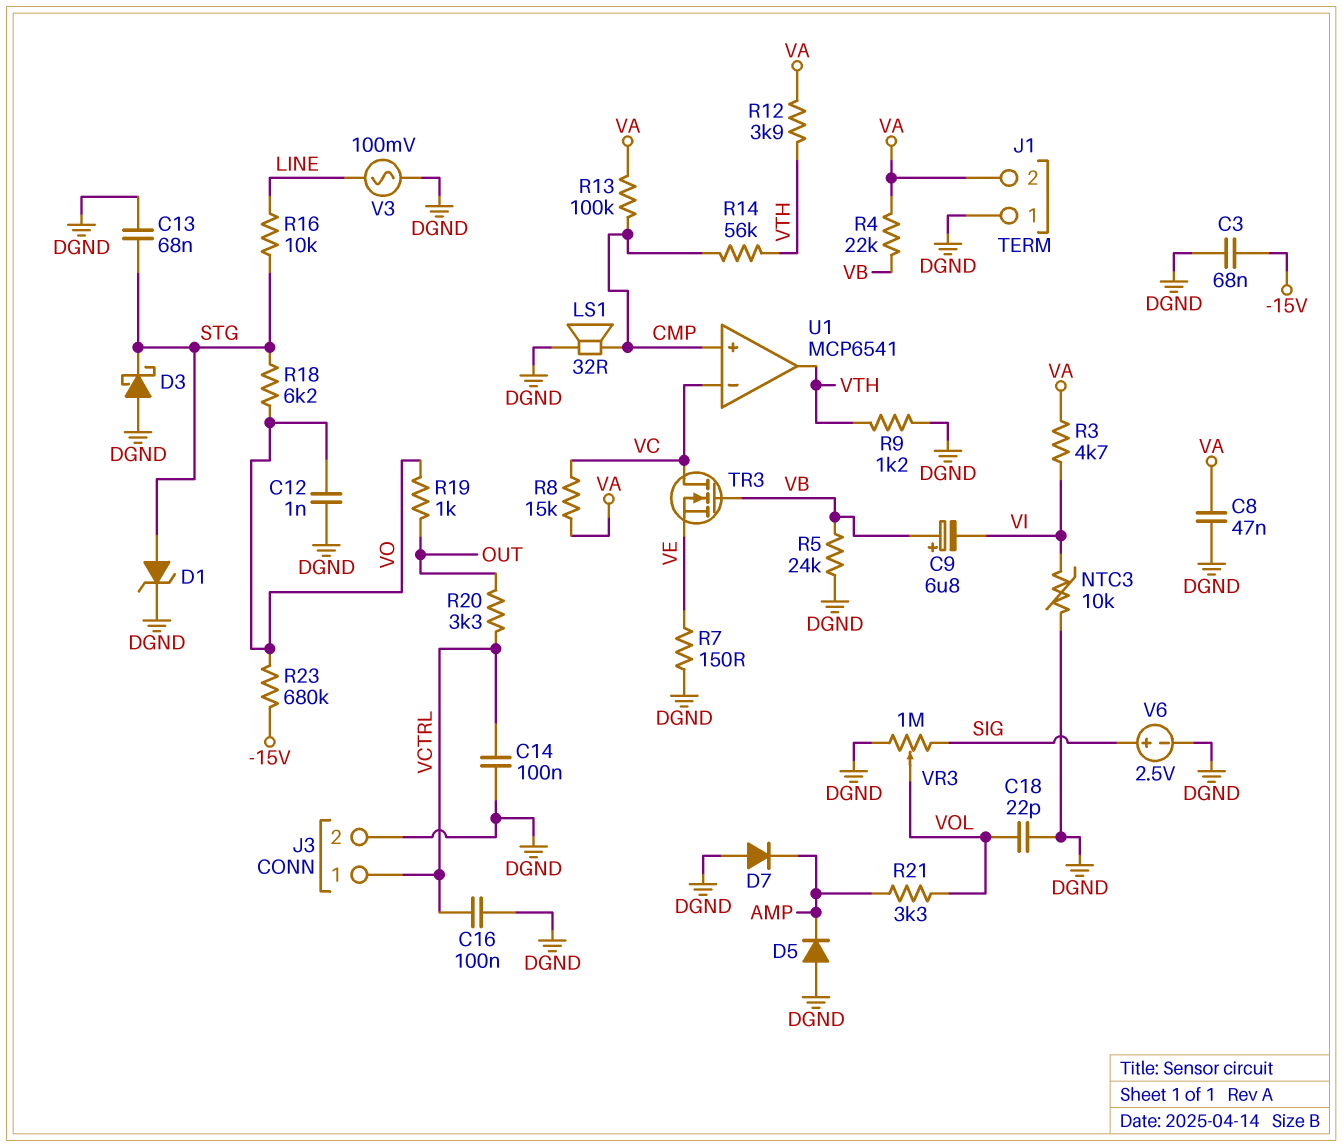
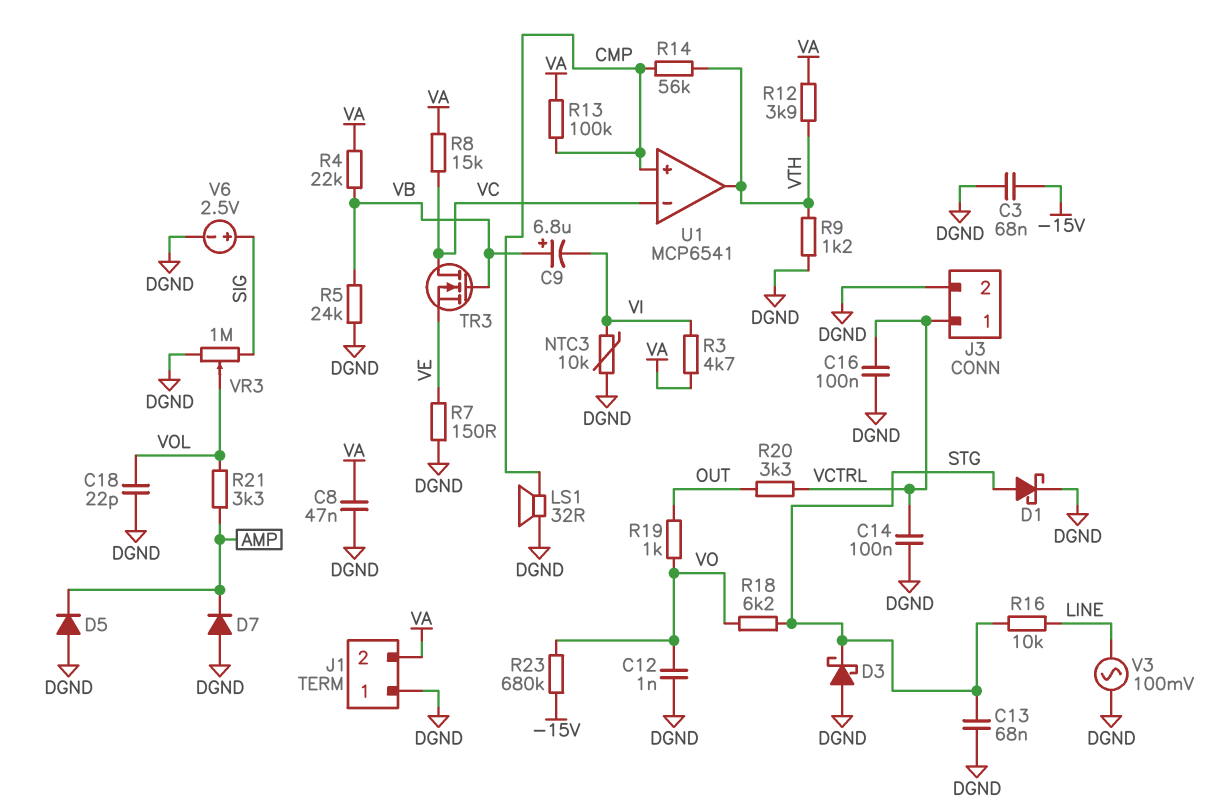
D1: zener (A STG, K DGND) -> schottky (A STG, K DGND)

